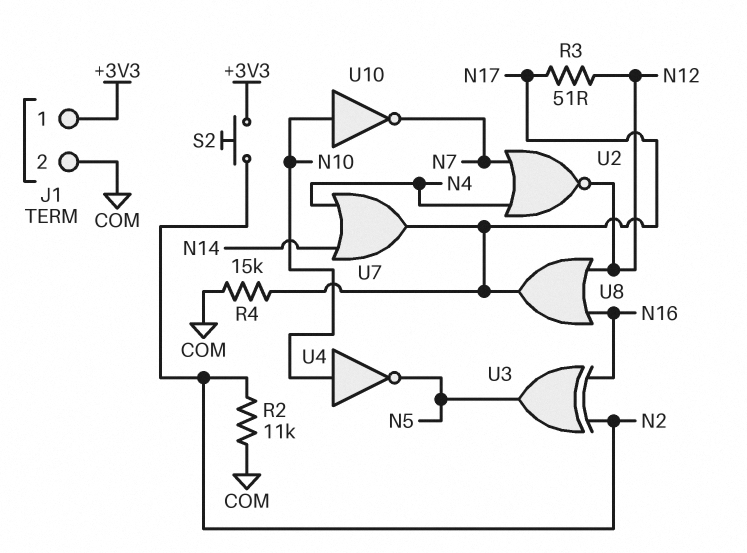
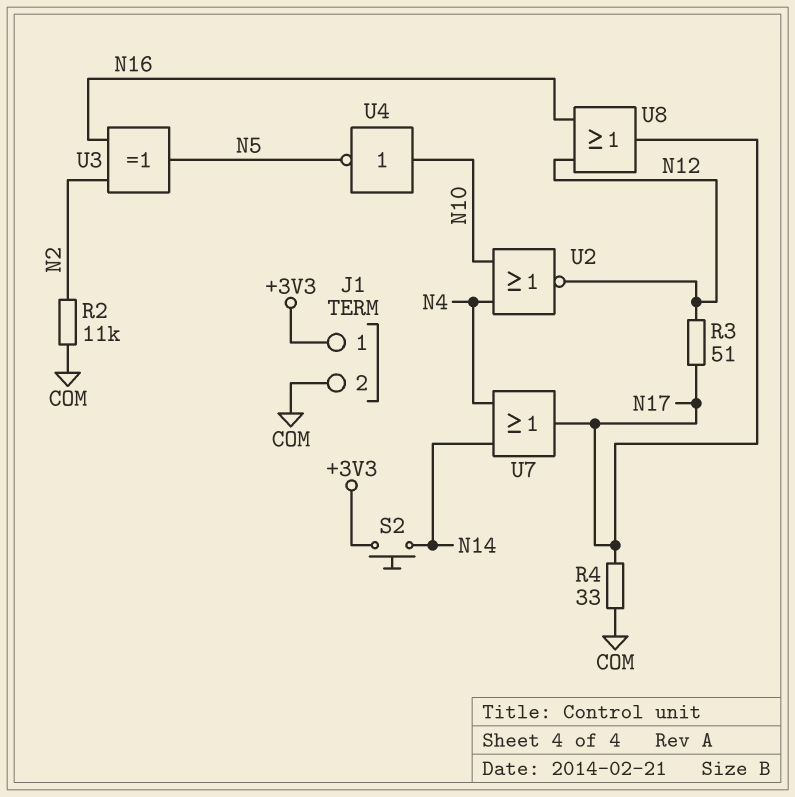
R4: 15k (COM, N17) -> 33 (COM, N17)
S2: button (+3V3, N2) -> button (+3V3, N14)
U2: NOR (in N4, in N7, out N12) -> NOR (in N4, in N10, out N12)
U10: NOT (in N10, out N7) -> none

